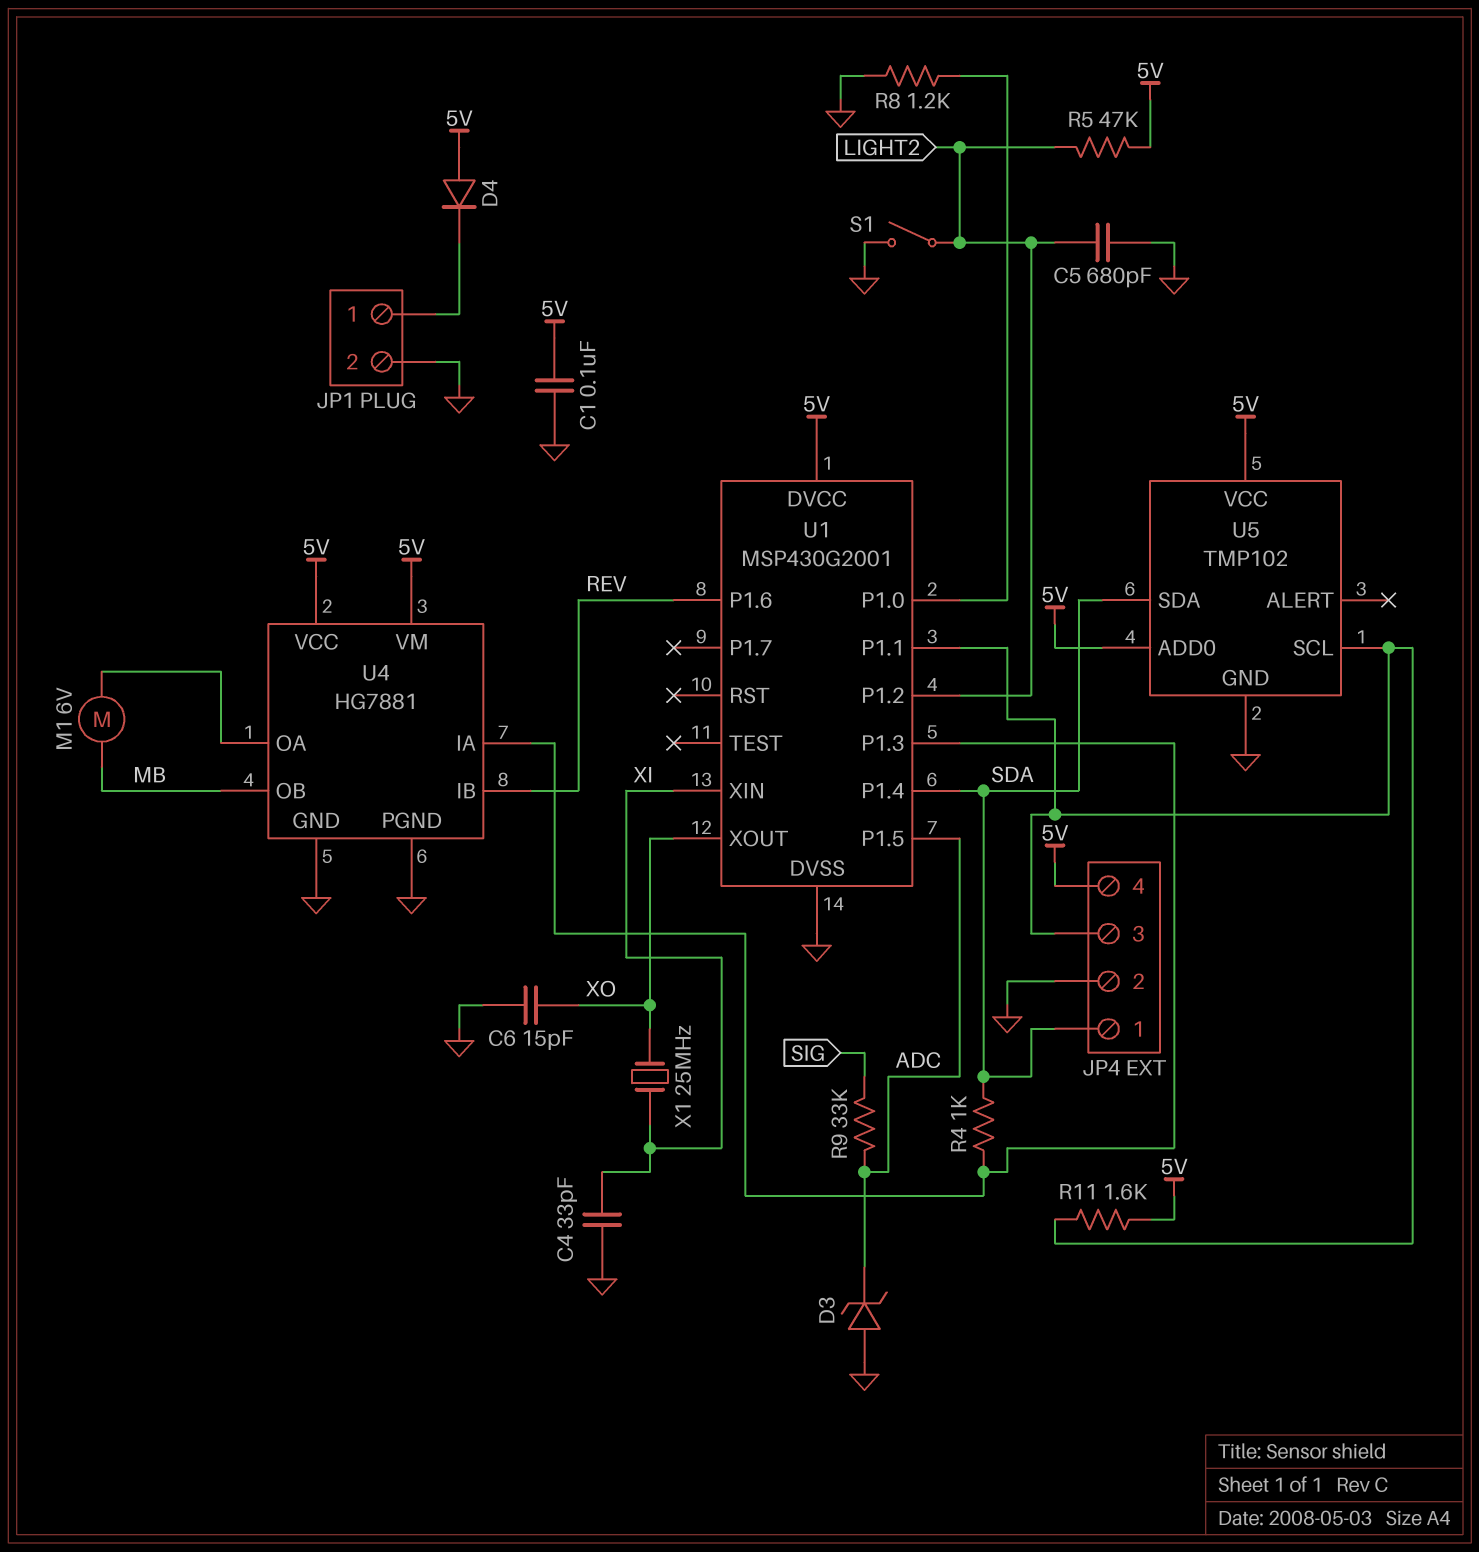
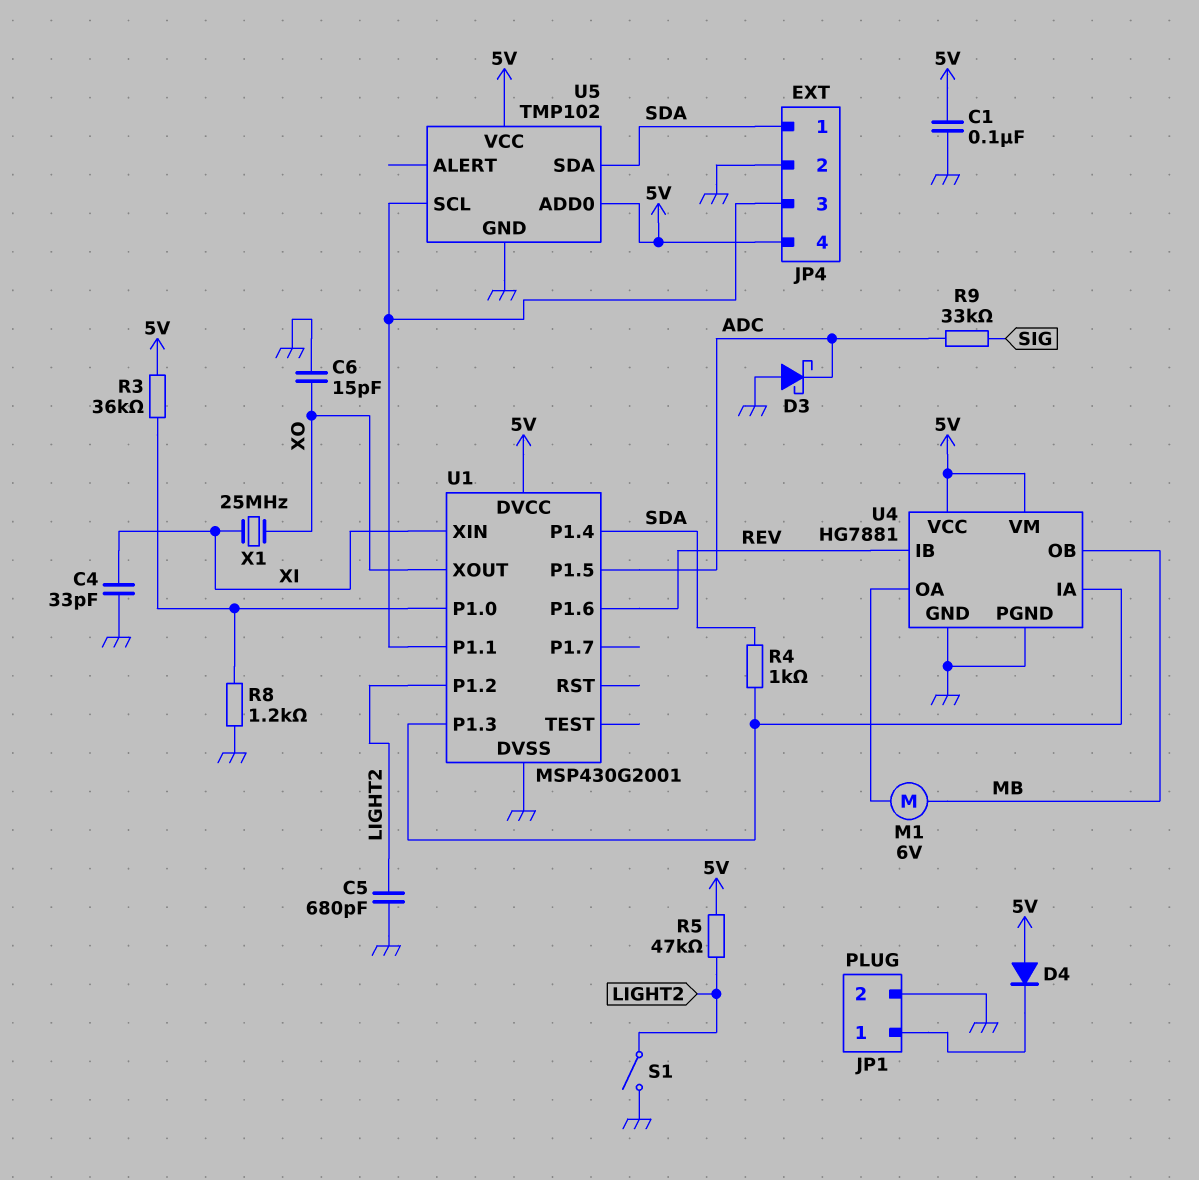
D3: zener (A GND, K ADC) -> schottky (A GND, K ADC)
R3: none -> 36k (5V, U1/P1.0)
R11: 1.6k (5V, JP4/3) -> none

